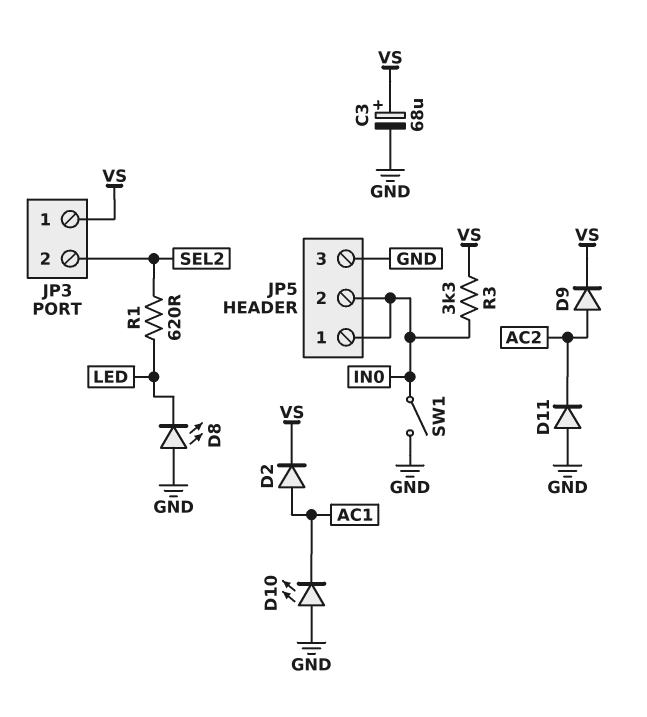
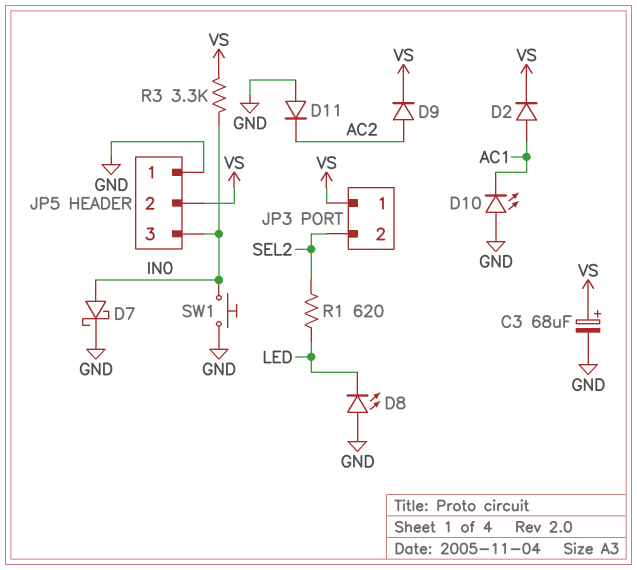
D7: none -> schottky (A IN0, K GND)
JP5 pin 1: IN0 -> GND
JP5 pin 2: IN0 -> VS
JP5 pin 3: GND -> IN0
SW1: switch (GND, IN0) -> button (GND, IN0)

